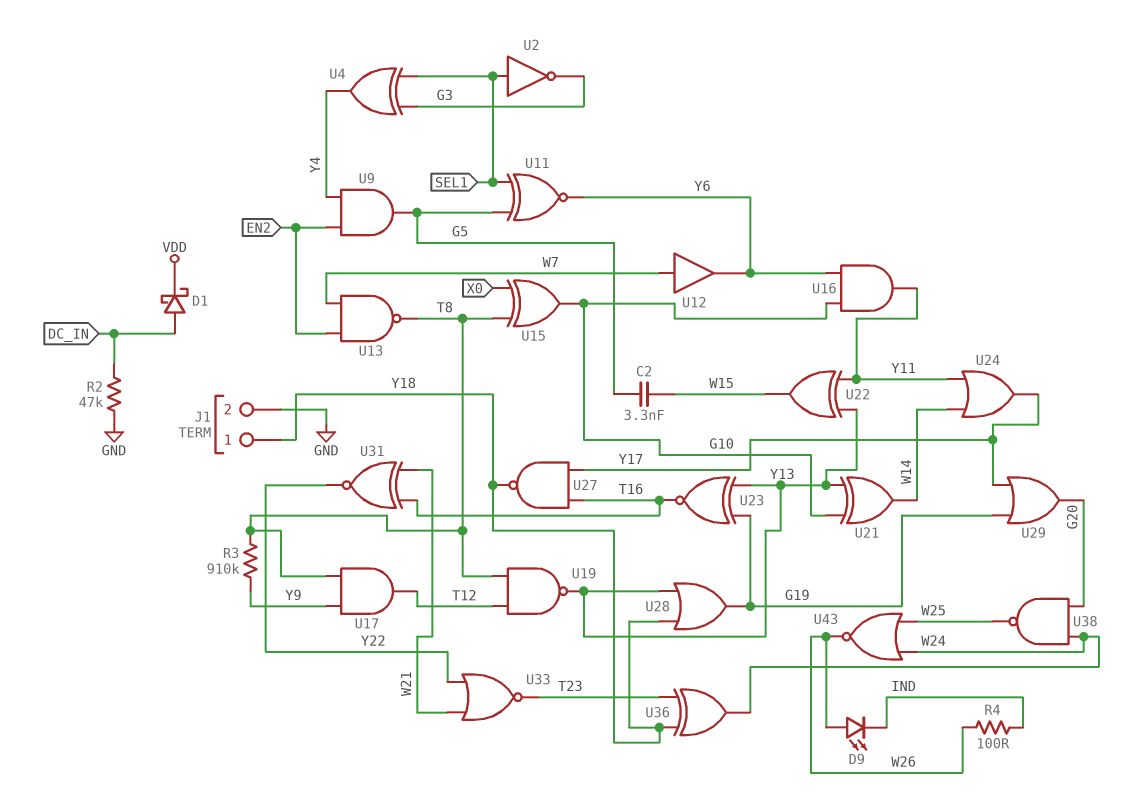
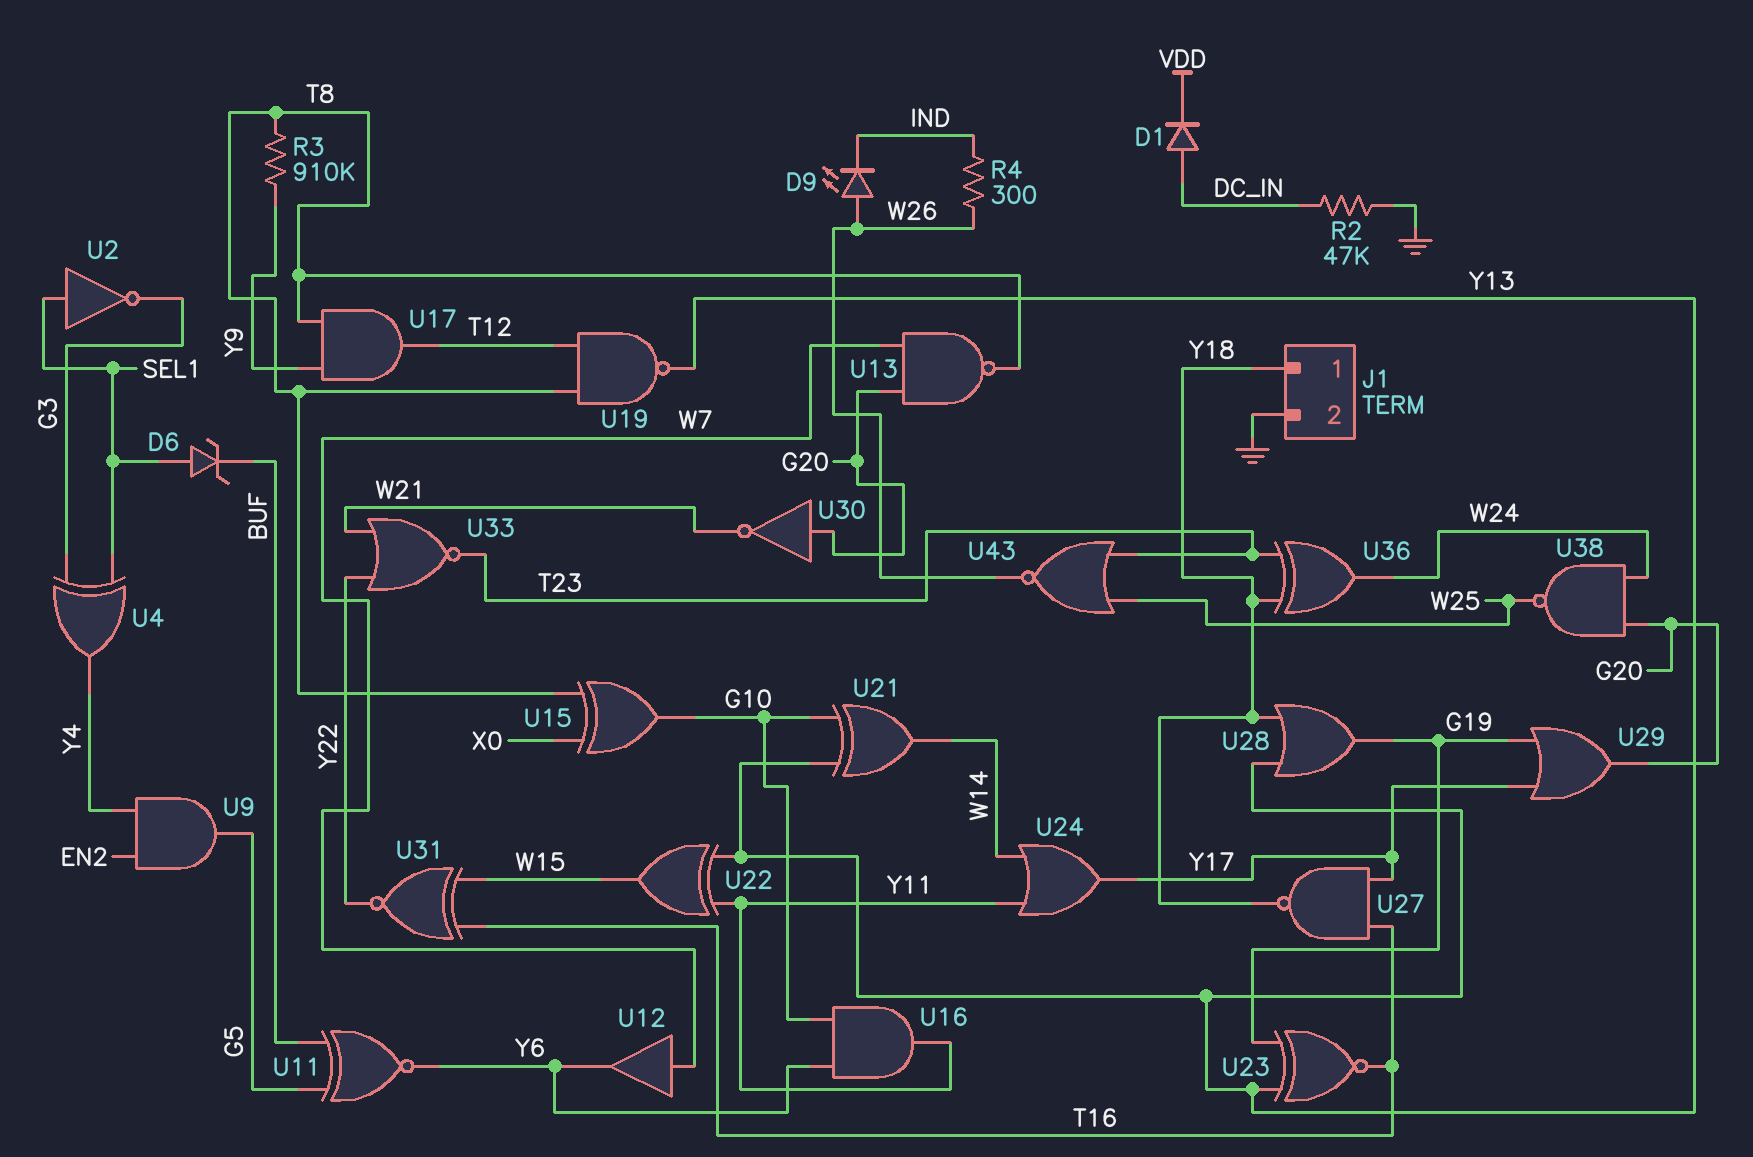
C2: 3.3nF (G5, W15) -> none
D1: schottky (A DC_IN, K VDD) -> diode (A DC_IN, K VDD)
D6: none -> zener (A SEL1, K BUF)
R4: 100 (IND, W26) -> 300 (IND, W26)
U11: XNOR (in G5, in SEL1, out Y6) -> XNOR (in BUF, in G5, out Y6)
U13: NAND (in EN2, in W7, out T8) -> NAND (in G20, in W7, out T8)
U30: none -> NOT (in G20, out W21)
U31: XNOR (in T16, in W21, out Y22) -> XNOR (in T16, in W15, out Y22)
U43: NOR (in W24, in W25, out W26) -> NOR (in T23, in W25, out W26)

